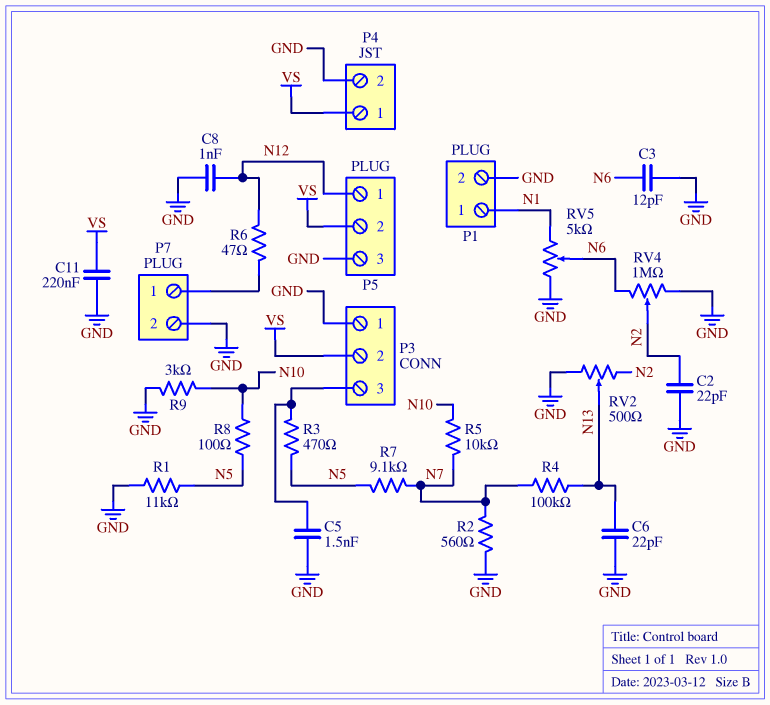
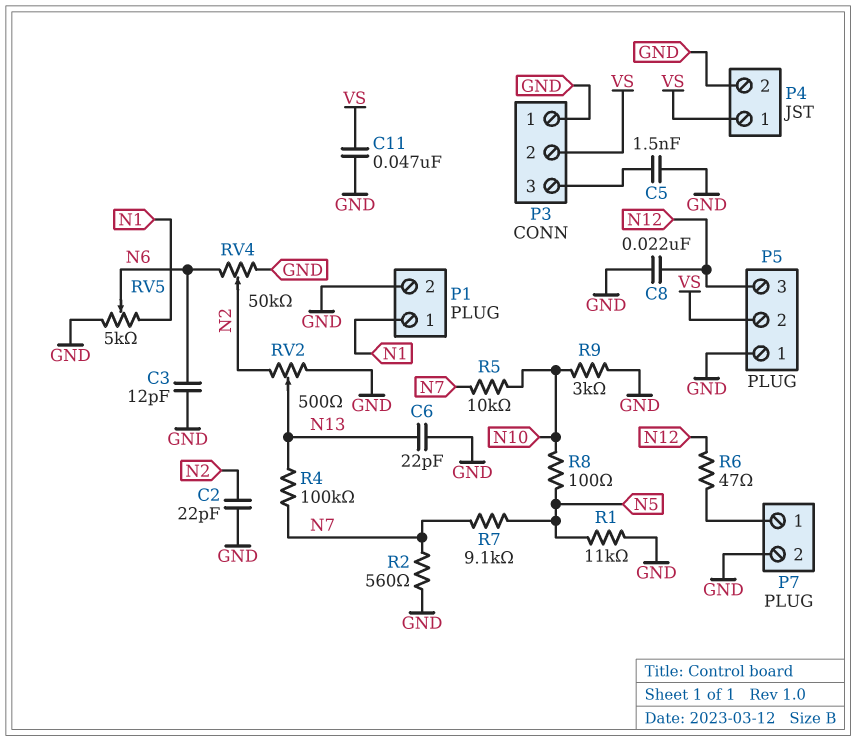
C8: 1nF (GND, N12) -> 22nF (GND, N12)
C11: 220nF (GND, VS) -> 47nF (GND, VS)
P5 pin 1: N12 -> GND
P5 pin 3: GND -> N12
R3: 470 (N5, P3/3) -> none
RV4: 1M (GND, N6, wiper N2) -> 50k (GND, N6, wiper N2)

